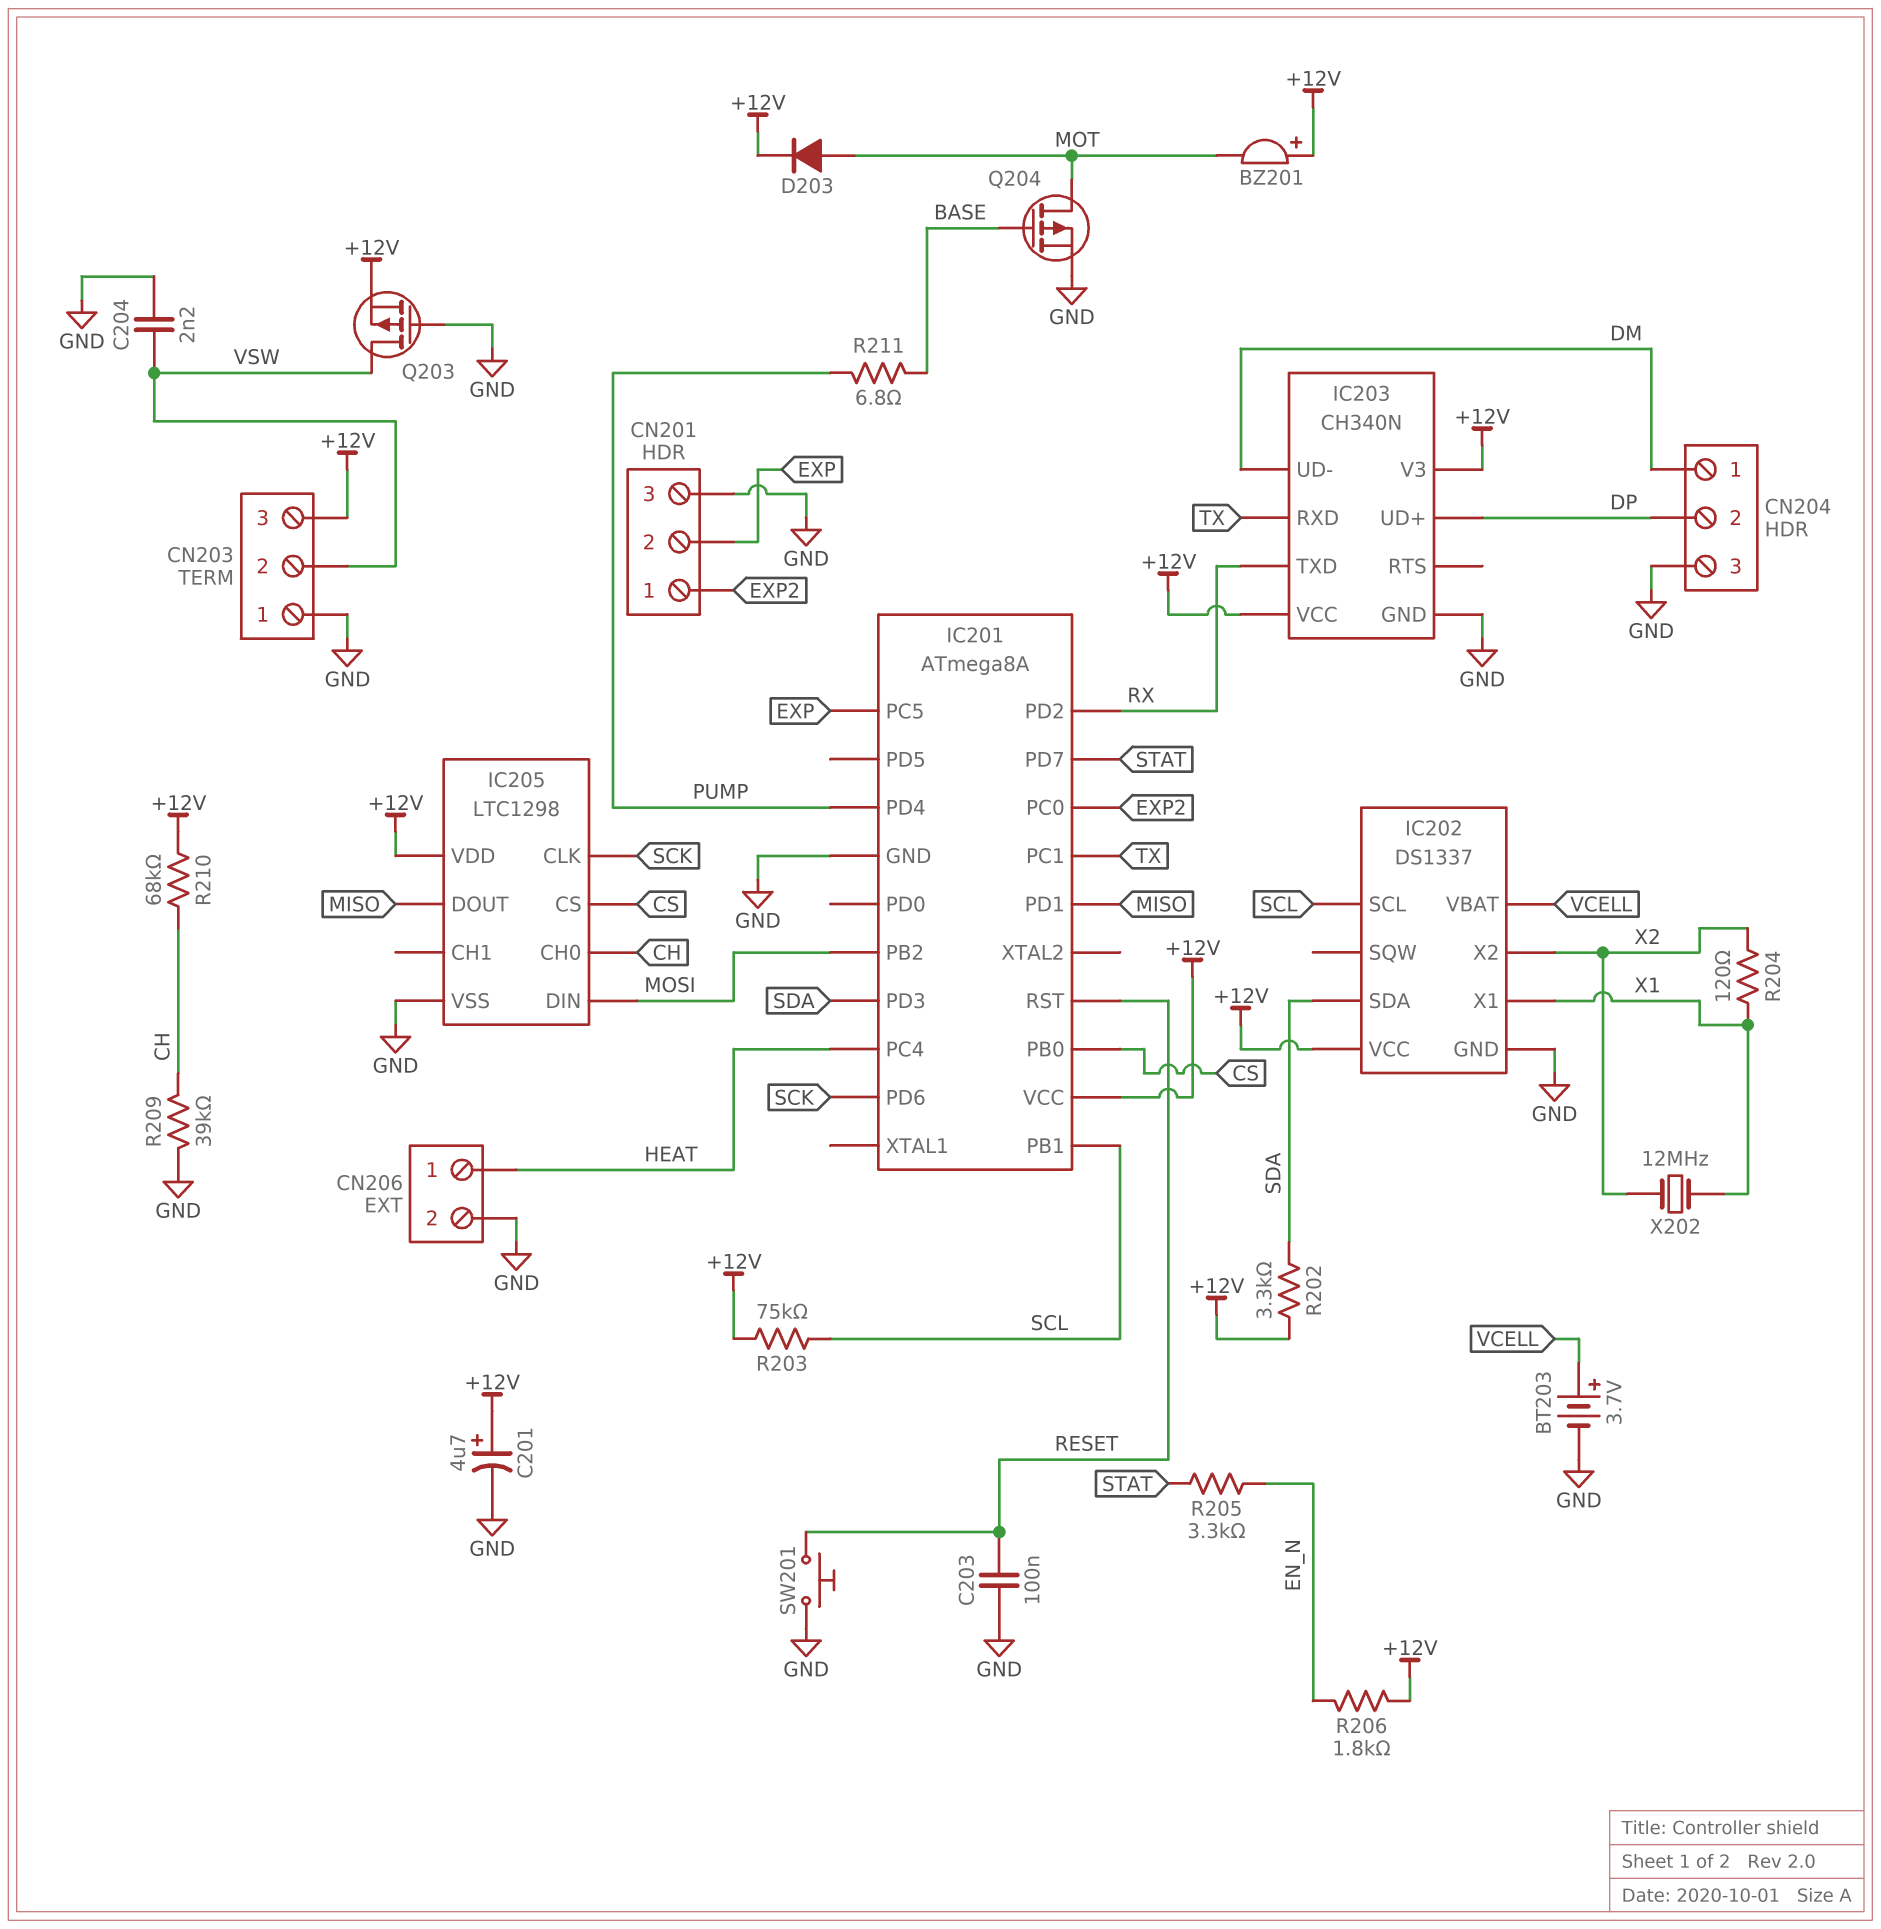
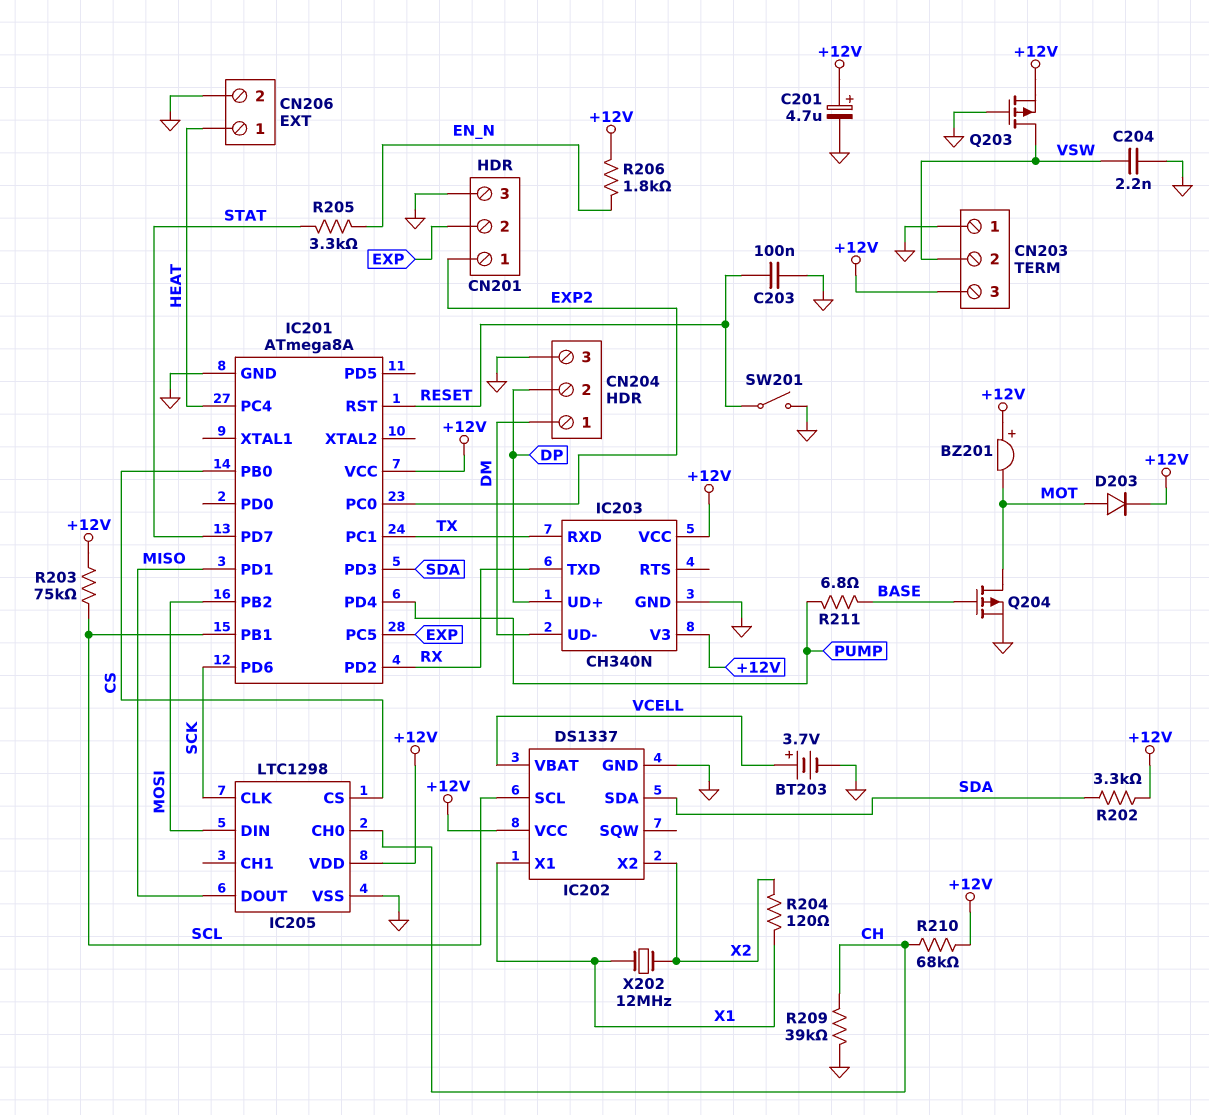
SW201: button (GND, RESET) -> switch (GND, RESET)

